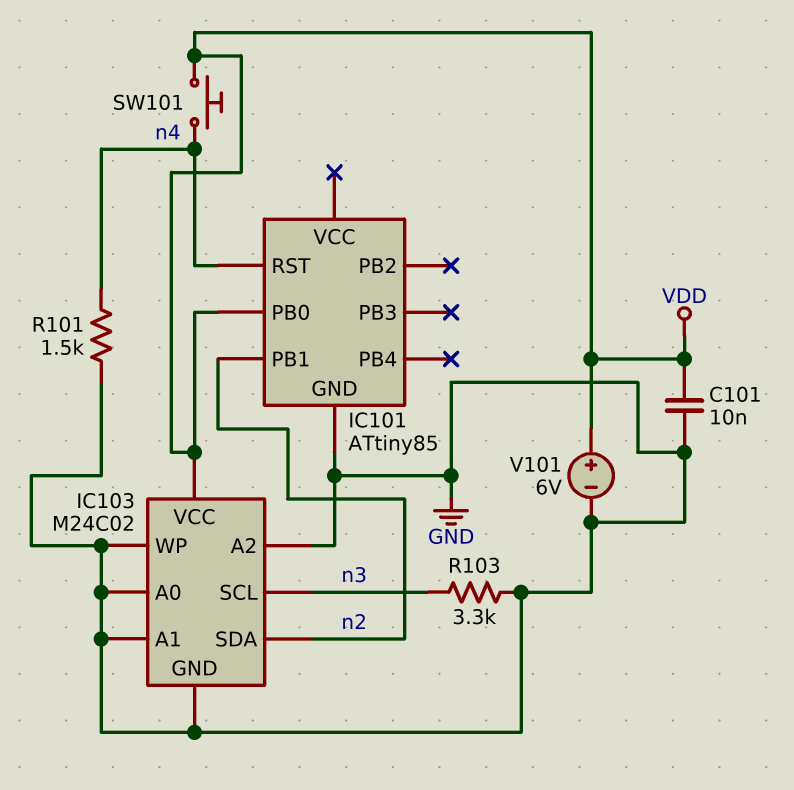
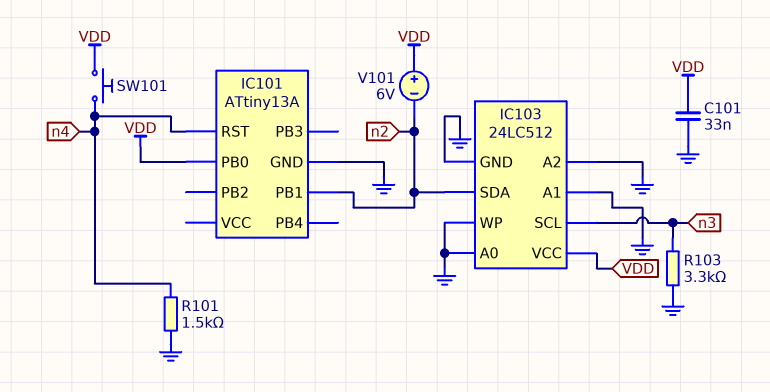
C101: 10nF (GND, VDD) -> 33nF (GND, VDD)
IC101: ATtiny85 -> ATtiny13A
IC103: M24C02 -> 24LC512
V101: 6V (plus VDD, minus GND) -> 6V (plus VDD, minus n2)

